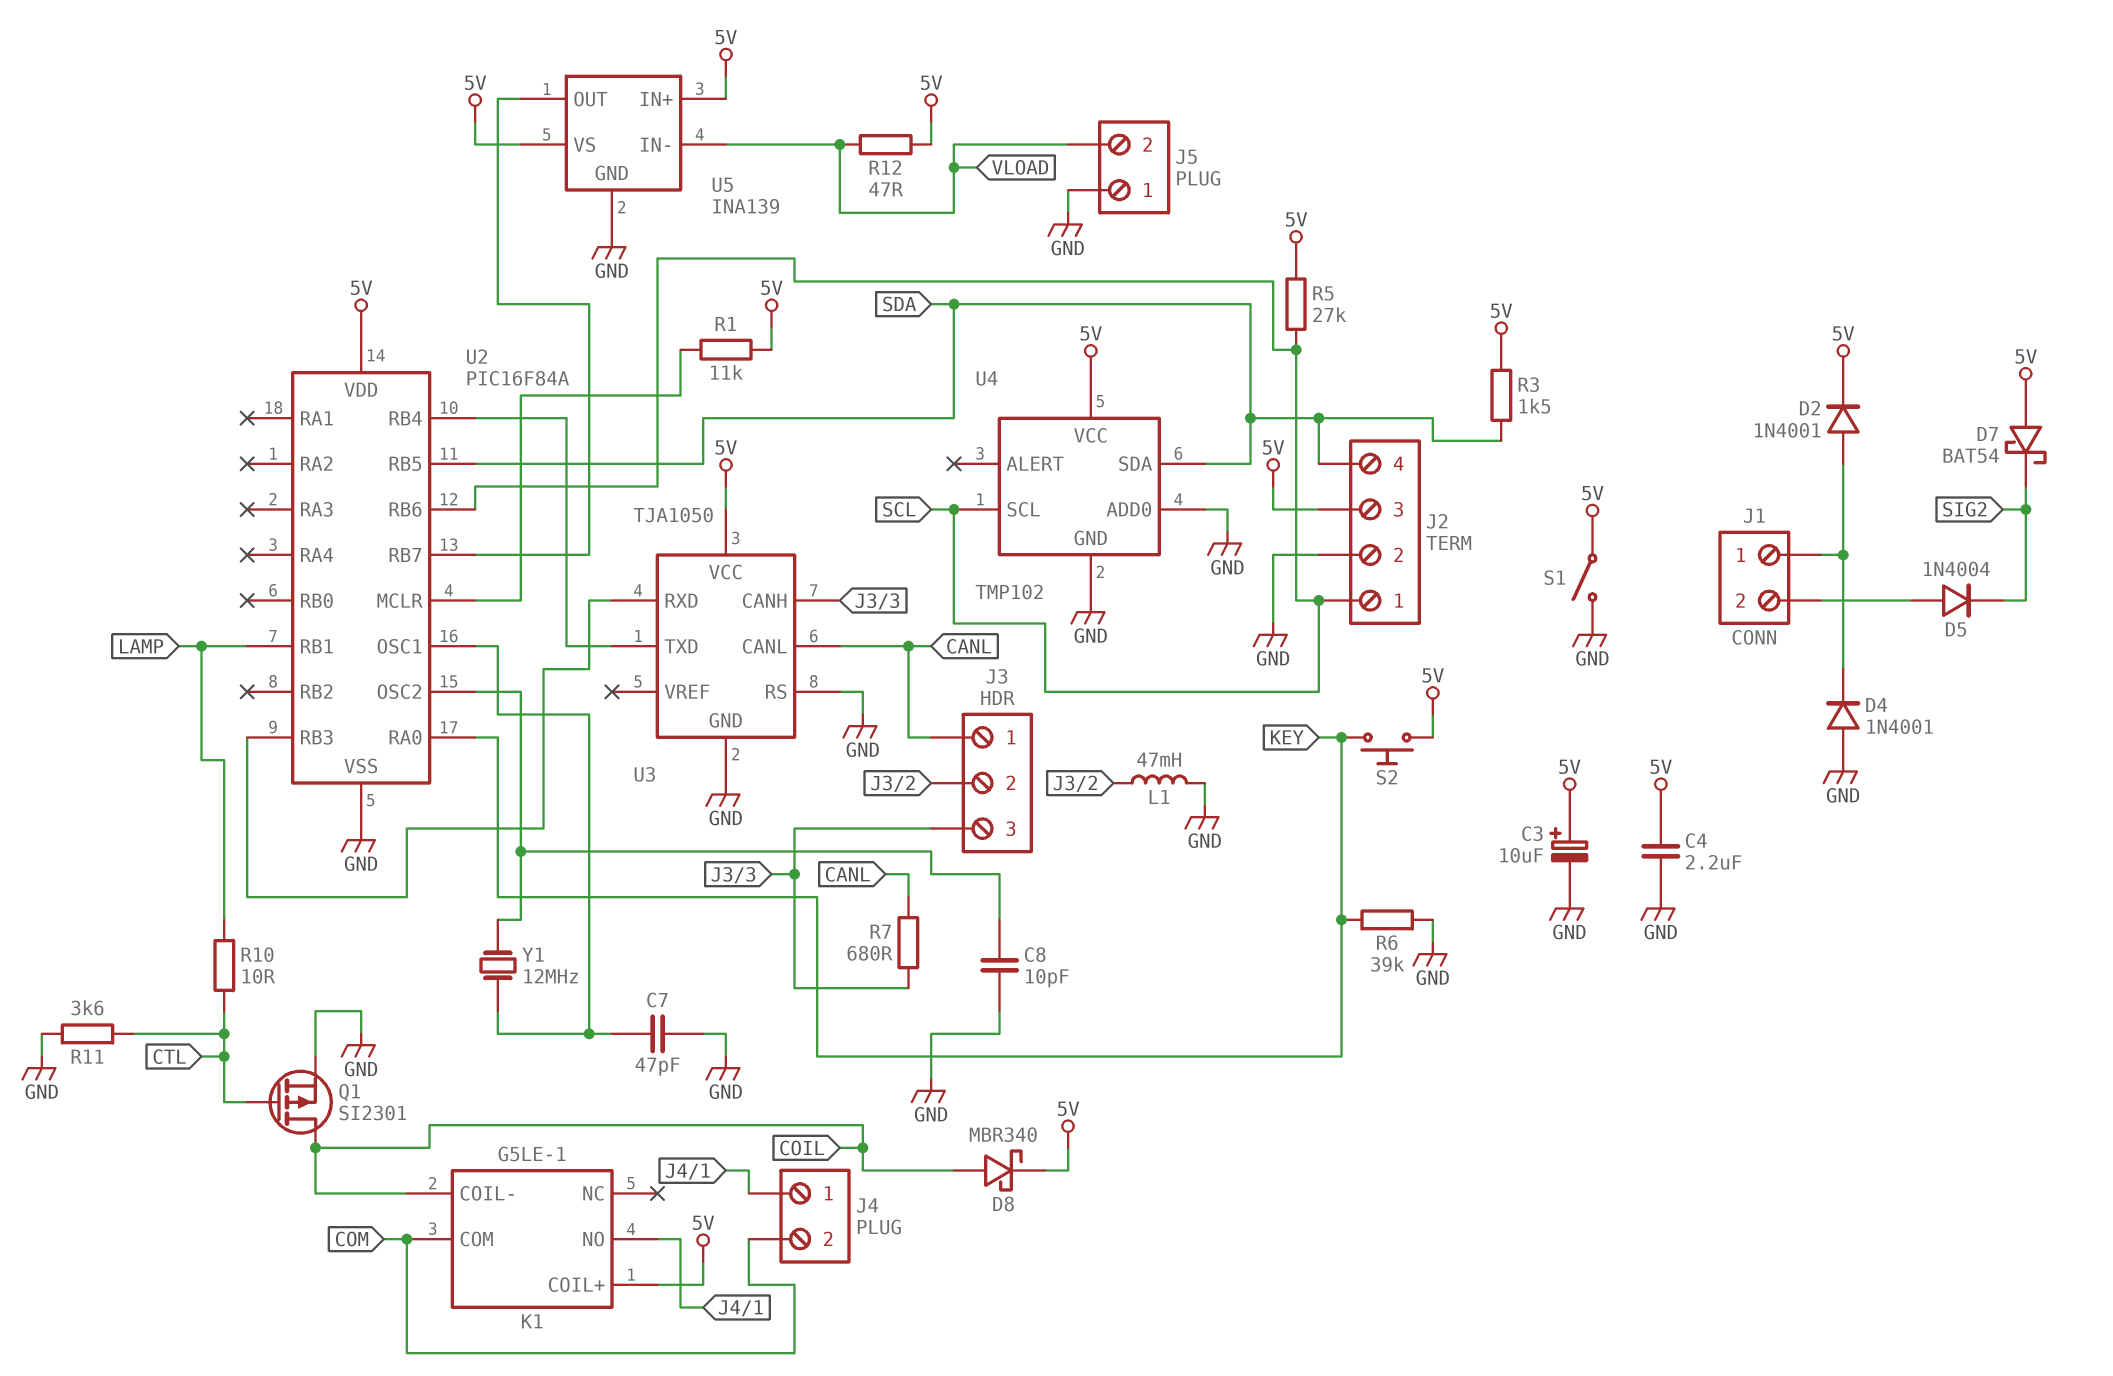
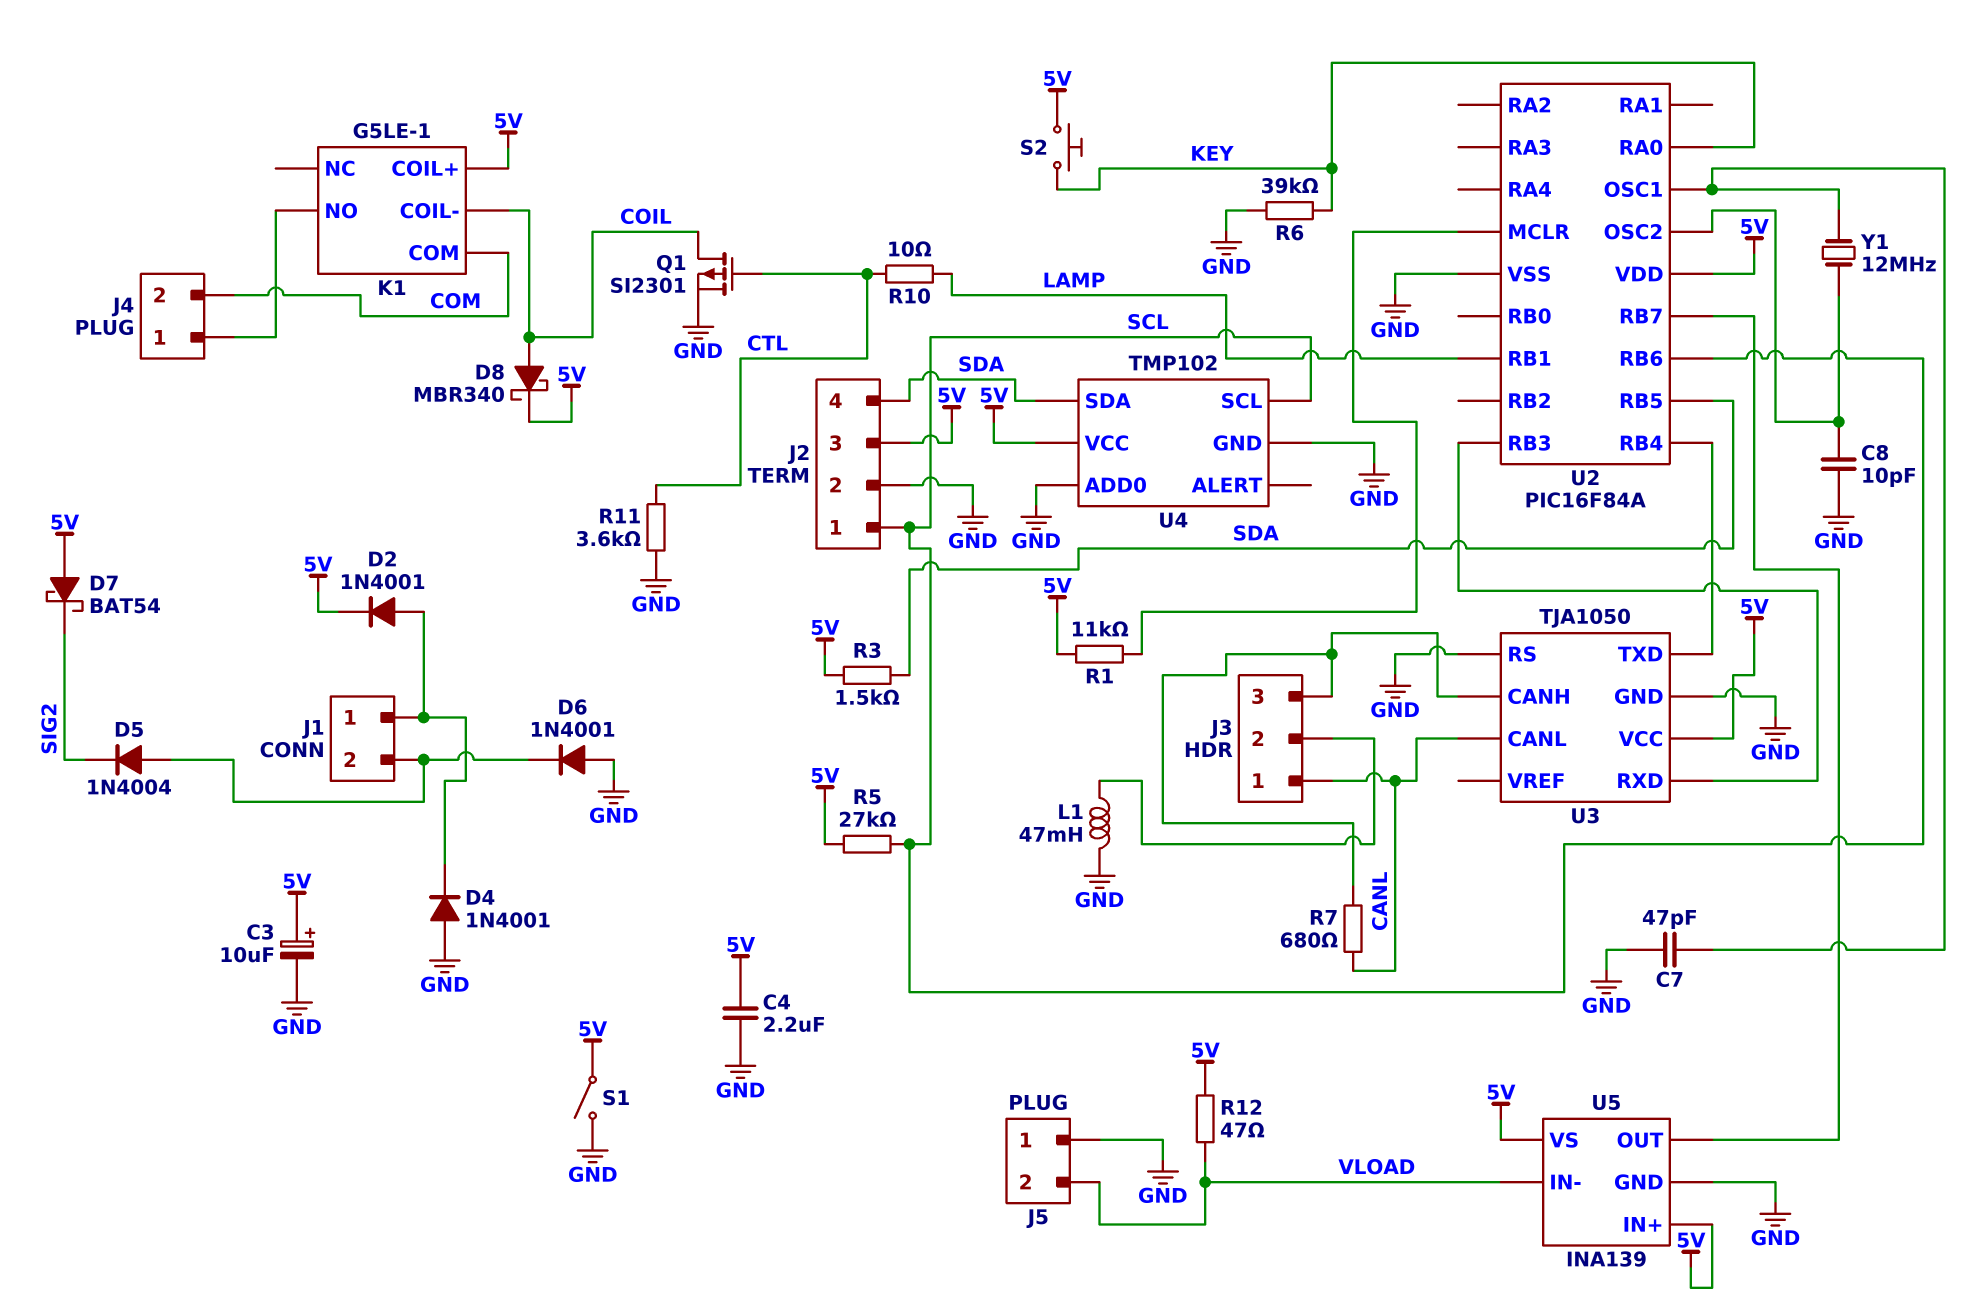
D6: none -> diode 1N4001 (A GND, K J1/2)

